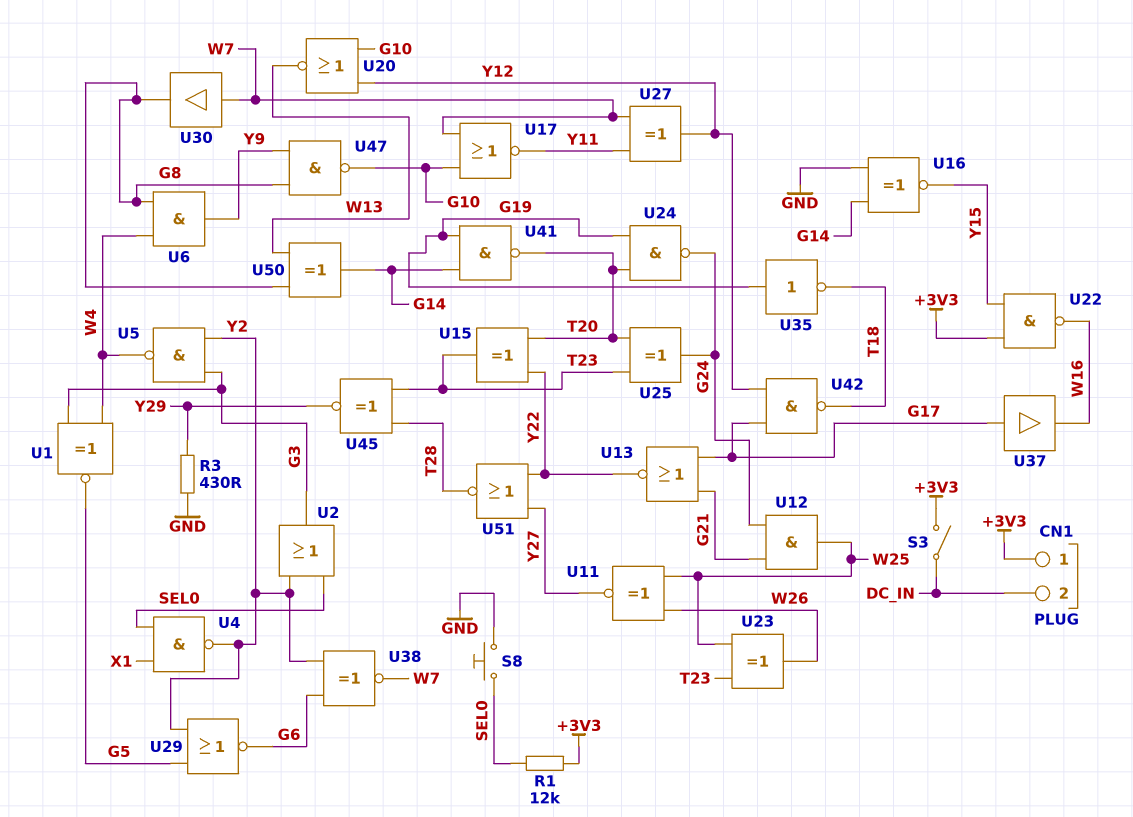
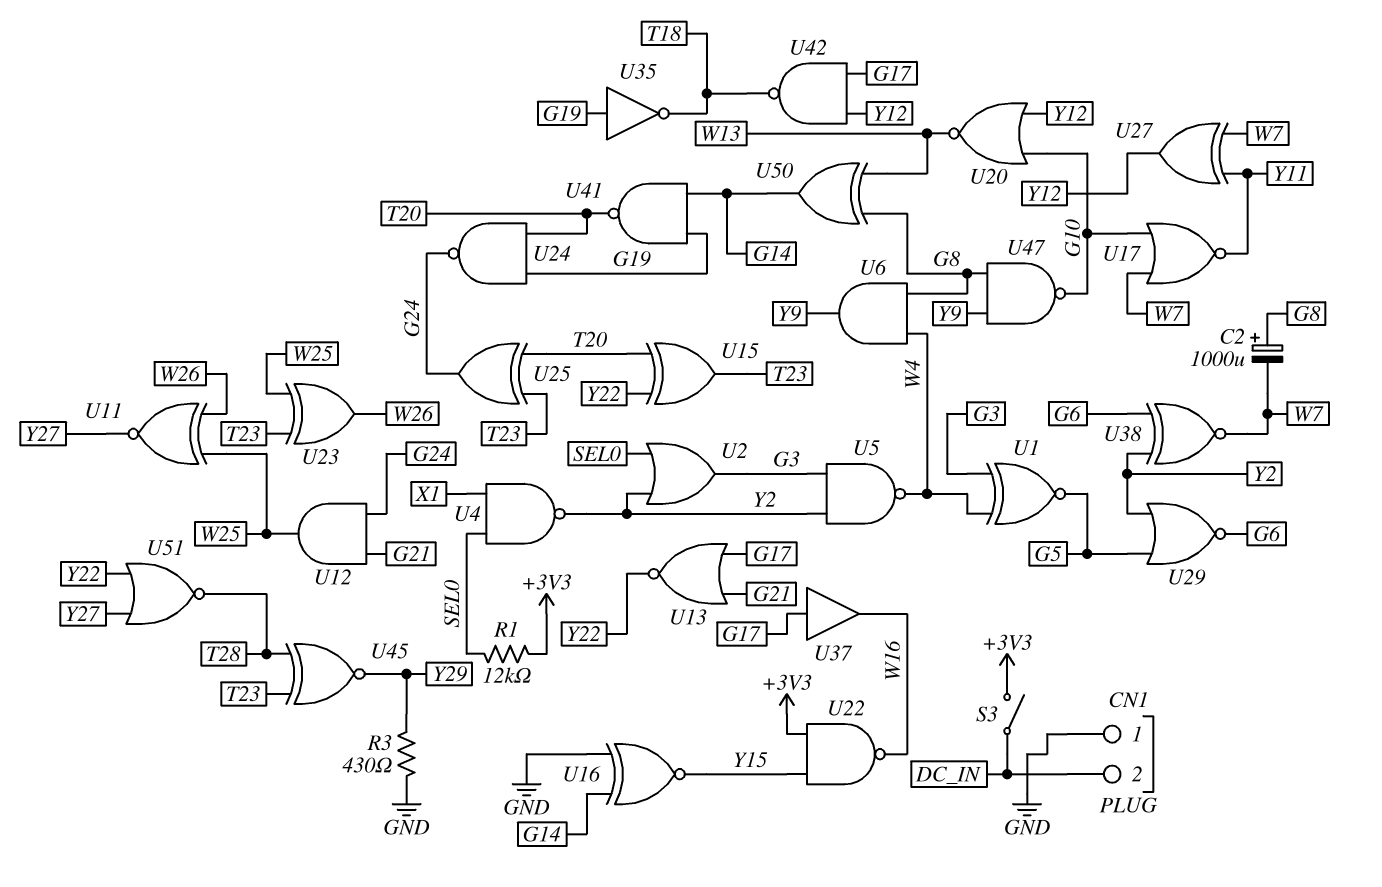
C2: none -> 1000uF (plus G8, minus W7)
CN1 pin 1: +3V3 -> GND
S8: button (GND, SEL0) -> none
U30: buffer (in W7, out G8) -> none

